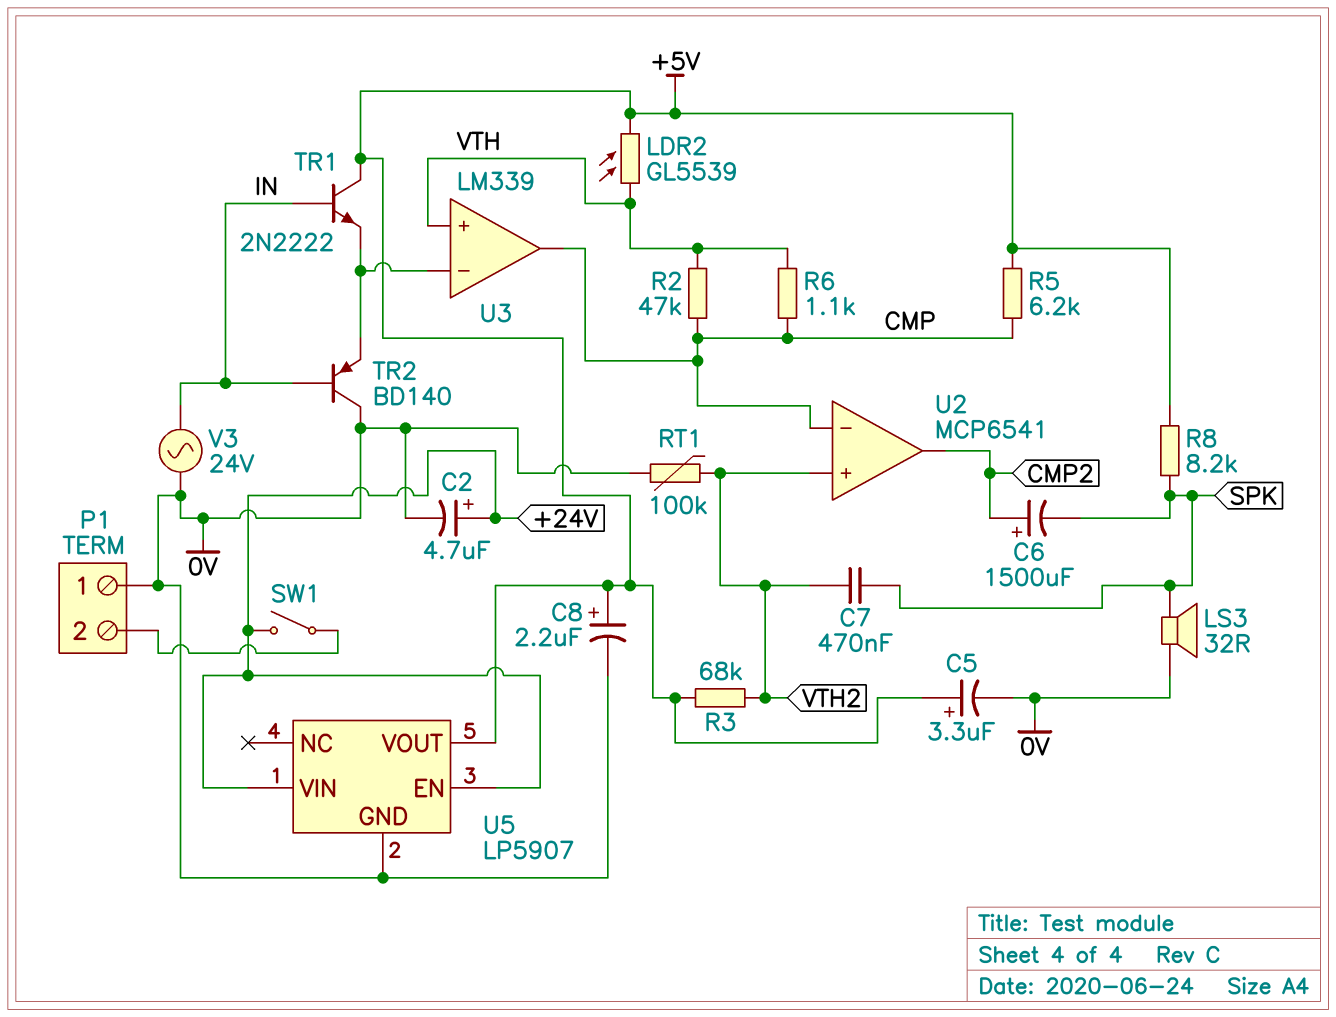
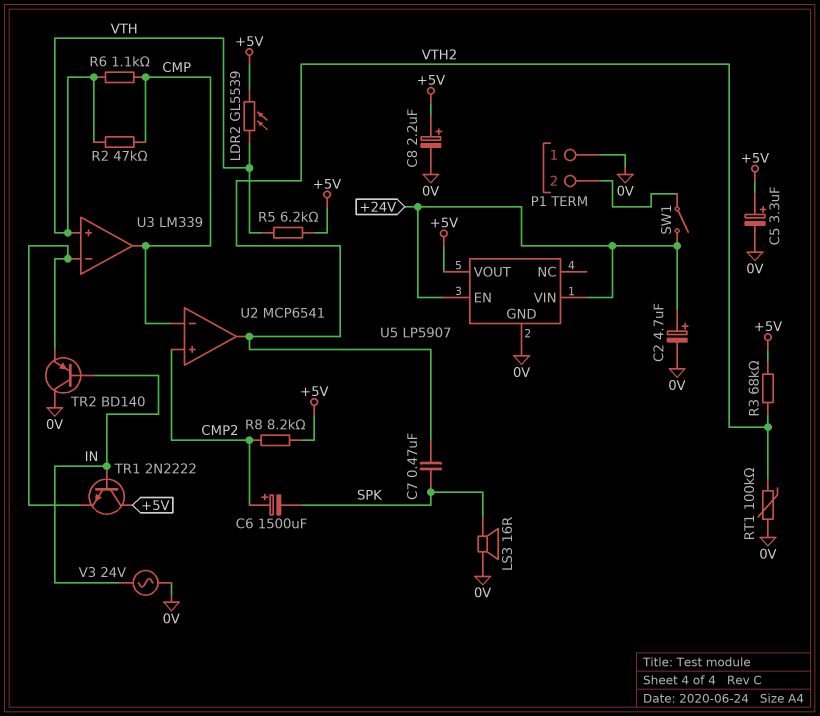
LS3: speaker 32R (0V, SPK) -> speaker 16R (0V, SPK)
R5: 6.2k (+5V, CMP) -> 6.2k (+5V, VTH)
R8: 8.2k (+5V, SPK) -> 8.2k (+5V, CMP2)
U2 pin in+: VTH2 -> CMP2
U2 pin out: CMP2 -> VTH2

